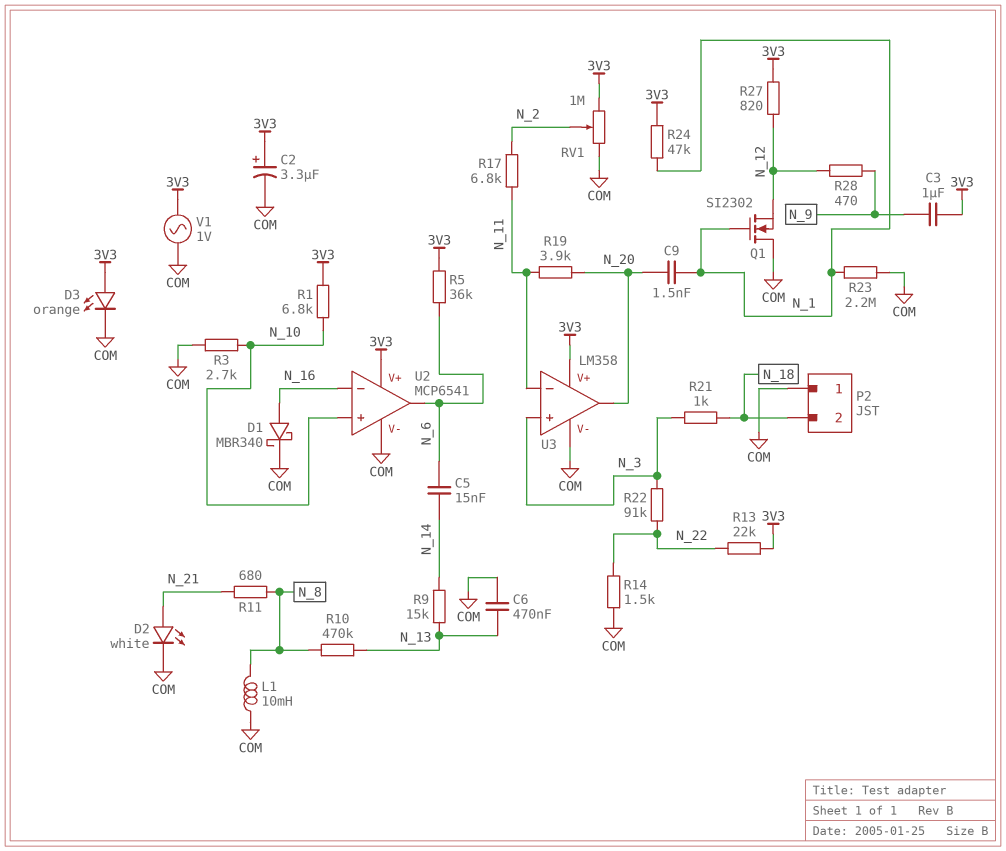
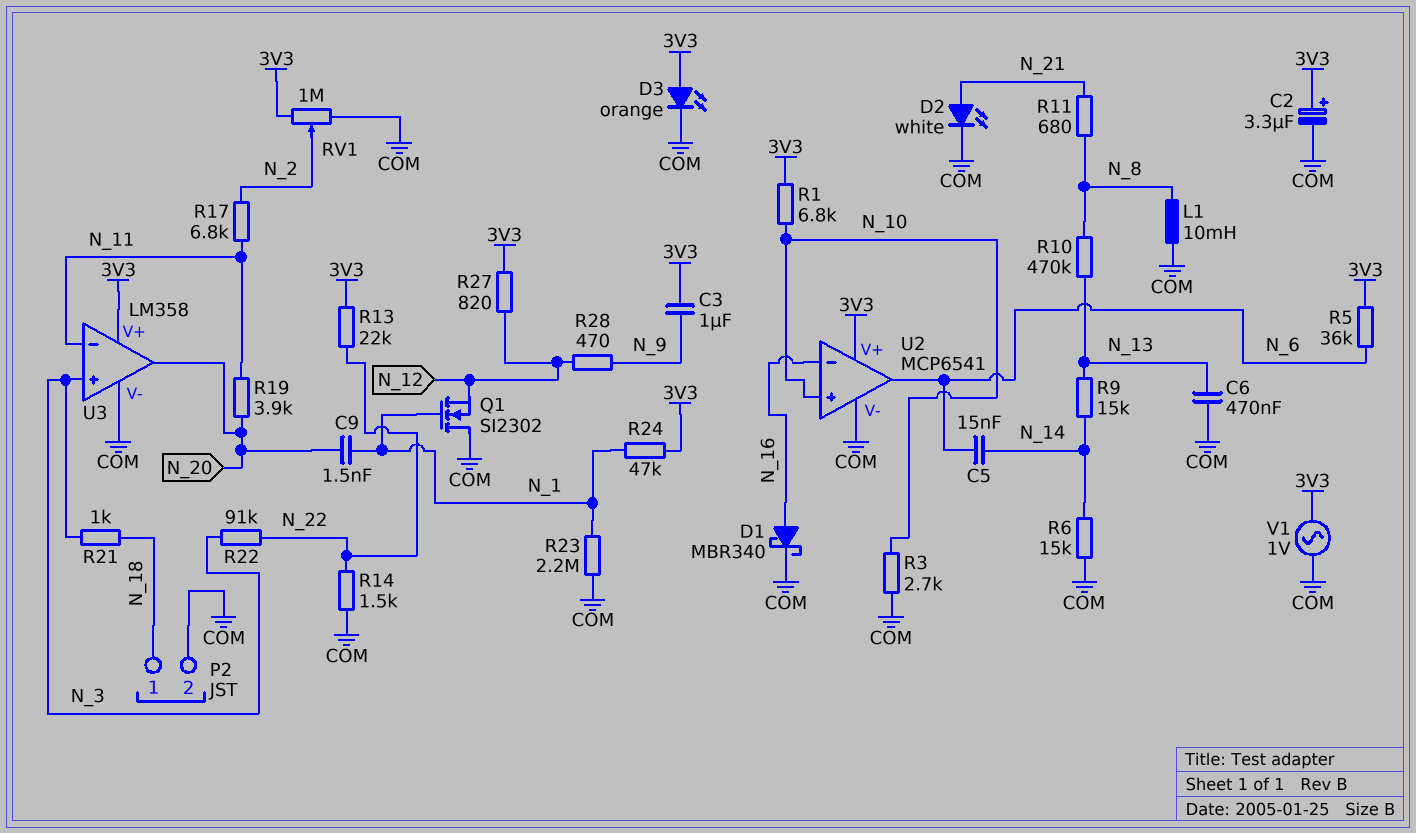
P2 pin 1: COM -> N_18
P2 pin 2: N_18 -> COM
R6: none -> 15k (COM, N_14)

